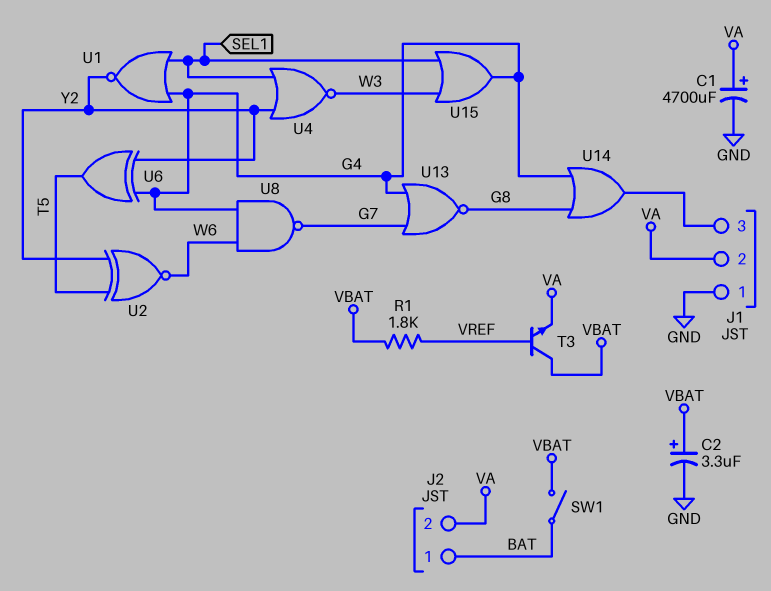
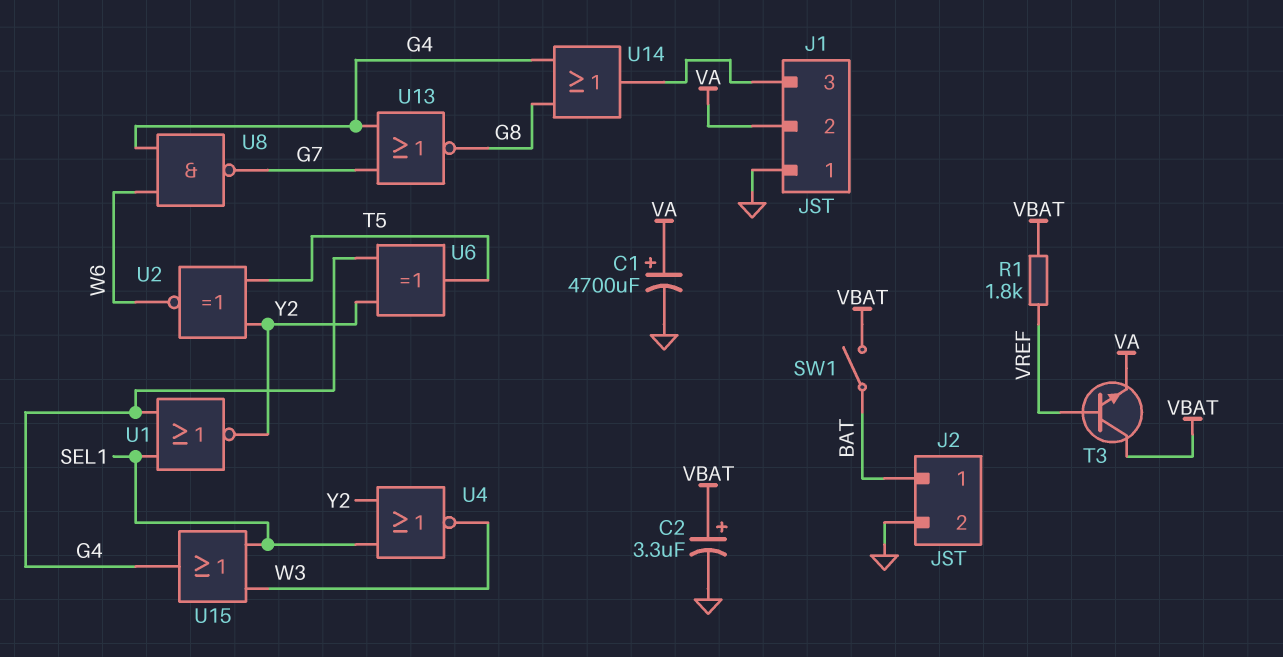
J2 pin 2: VA -> GND

